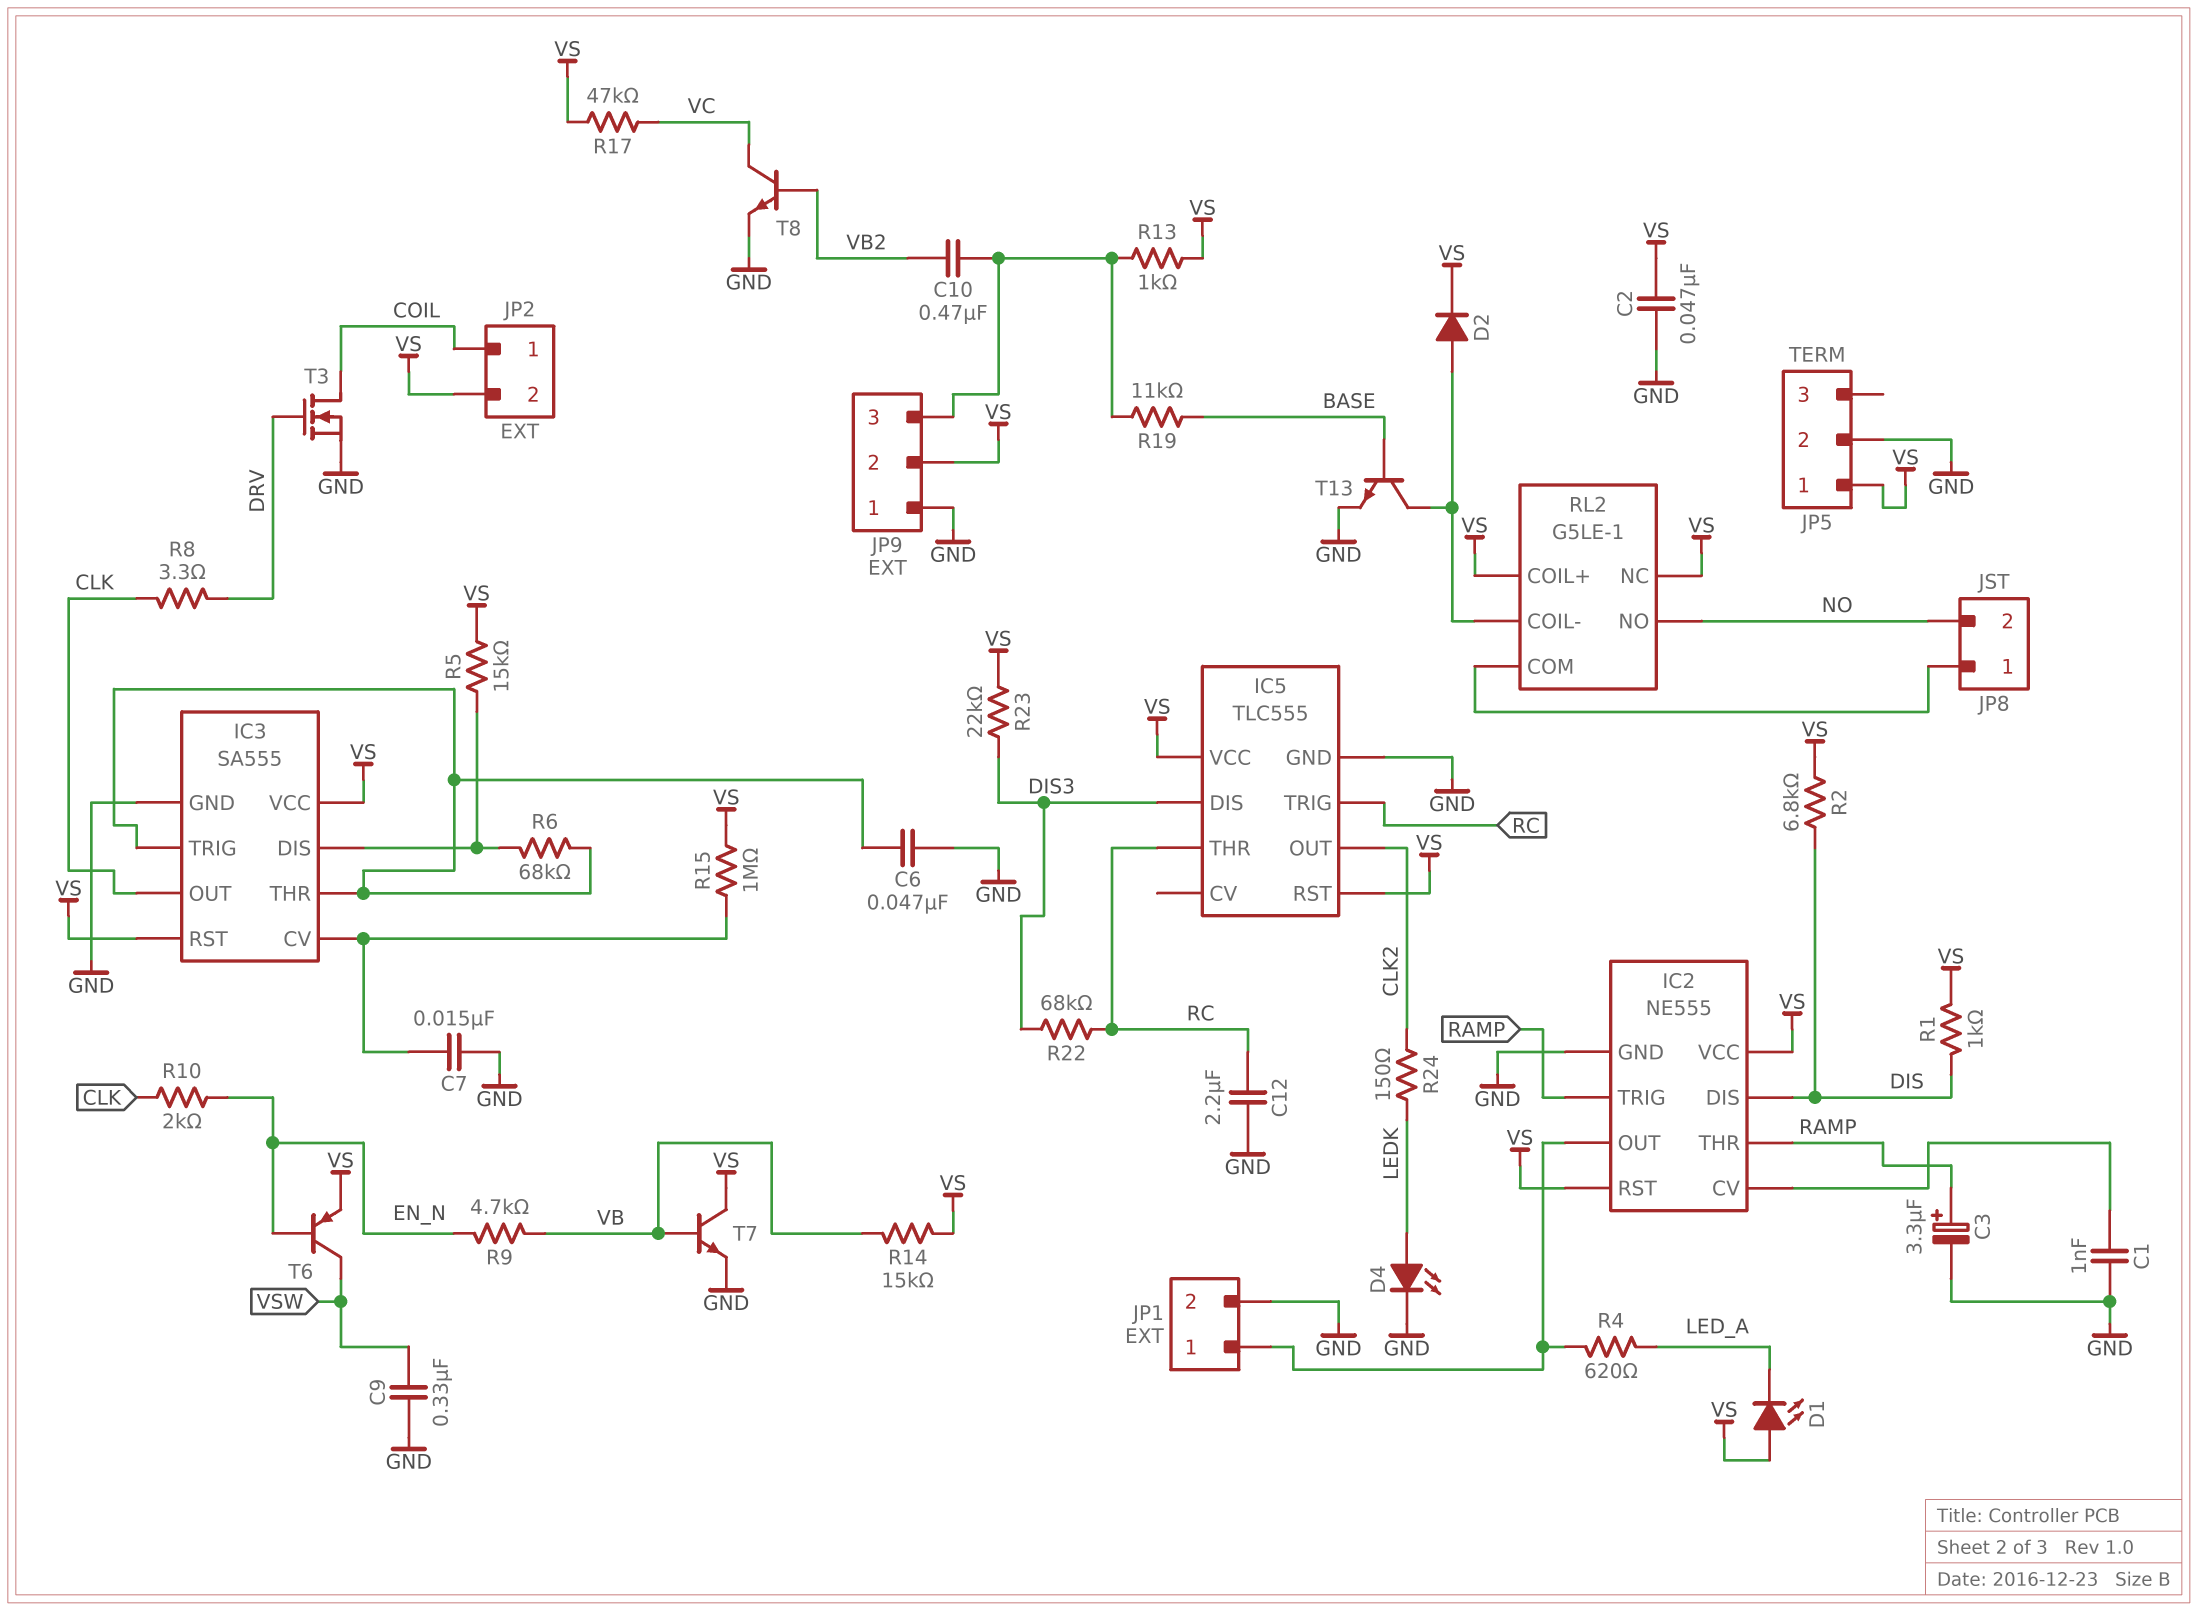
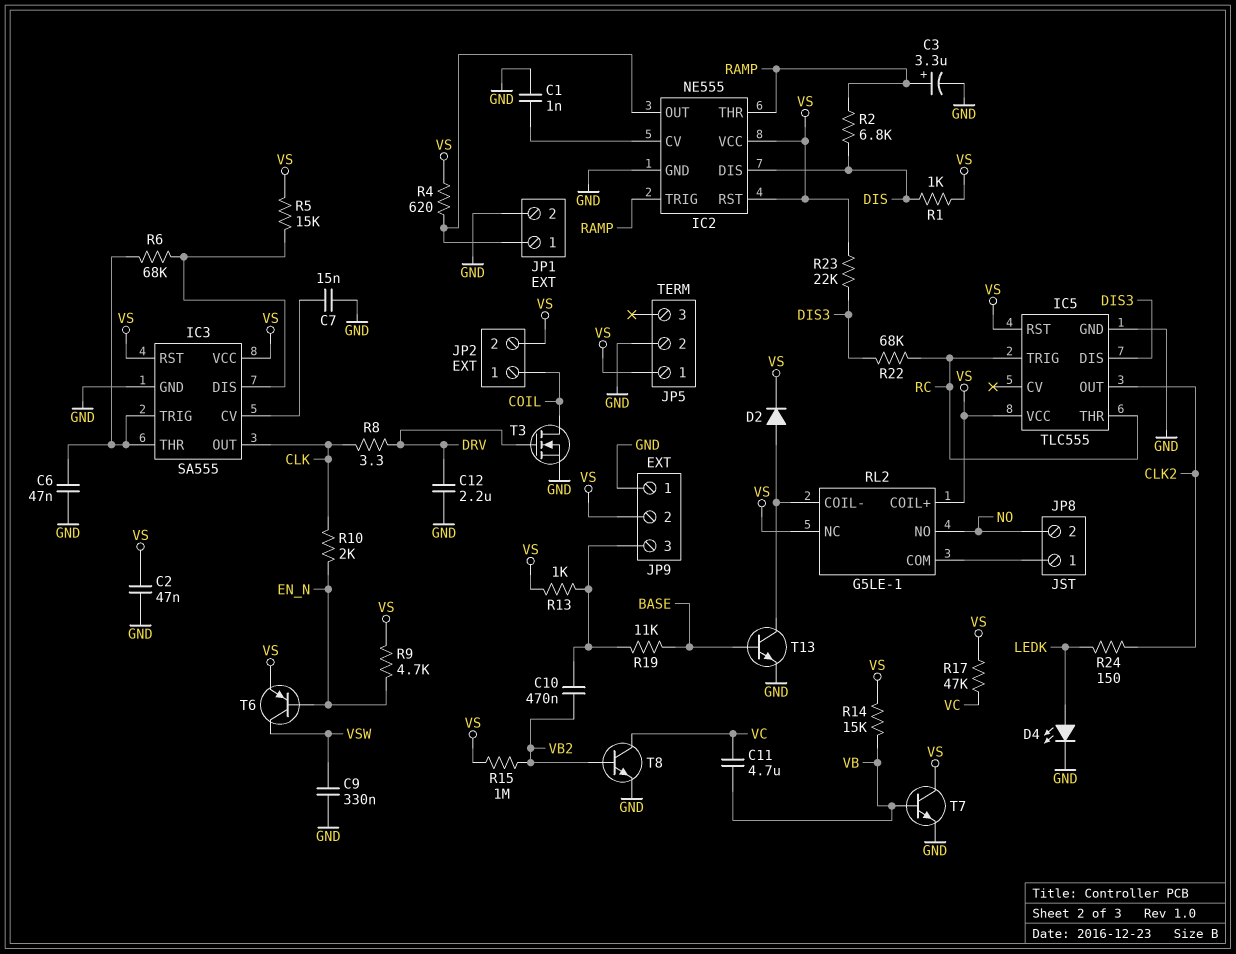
C11: none -> 4.7uF (VB, VC)
C12: 2.2uF (GND, RC) -> 2.2uF (DRV, GND)
D1: LED (A VS, K LED_A) -> none
R2: 6.8k (DIS, VS) -> 6.8k (DIS, RAMP)
R4: 620 (IC2/OUT, LED_A) -> 620 (IC2/OUT, VS)
R9: 4.7k (EN_N, VB) -> 4.7k (EN_N, VS)
R15: 1M (IC3/CV, VS) -> 1M (VB2, VS)

